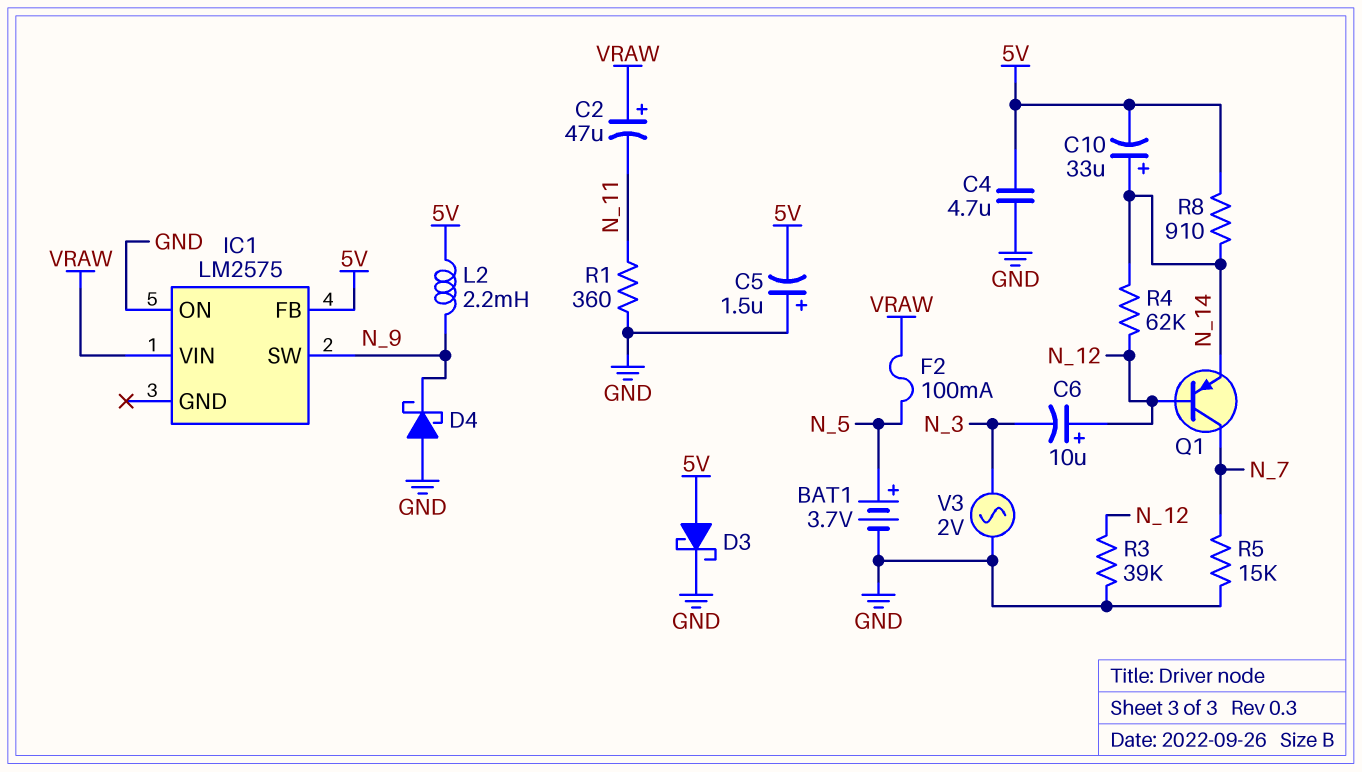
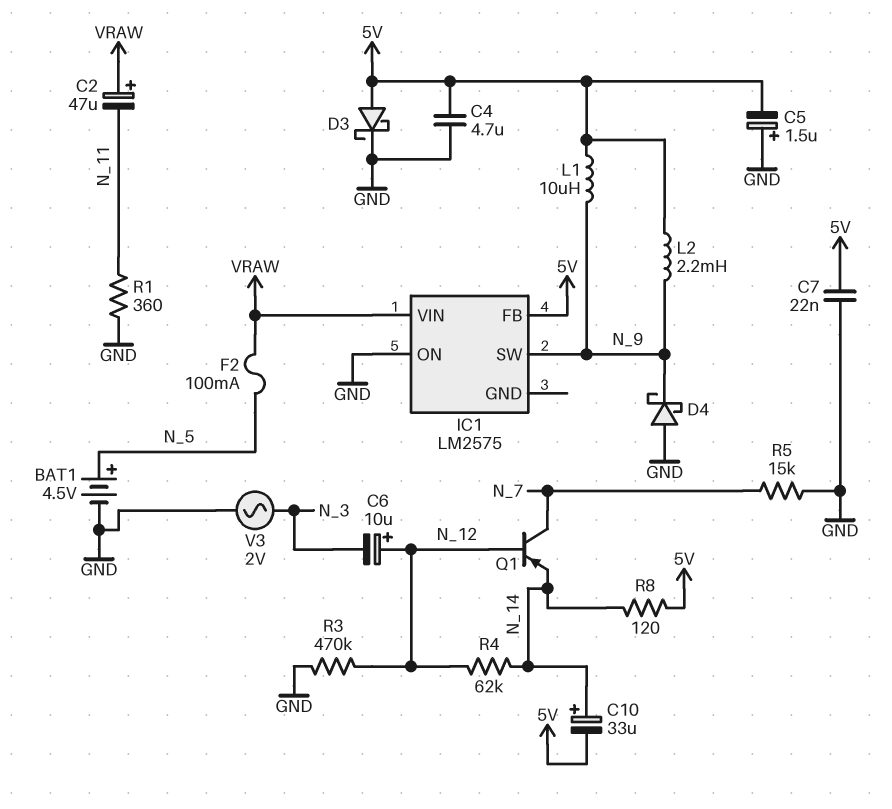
BAT1: 3.7V (plus N_5, minus GND) -> 4.5V (plus N_5, minus GND)
C7: none -> 22nF (5V, GND)
L1: none -> 10uH (5V, N_9)
R3: 39k (GND, N_12) -> 470k (GND, N_12)
R8: 910 (5V, N_14) -> 120 (5V, N_14)

